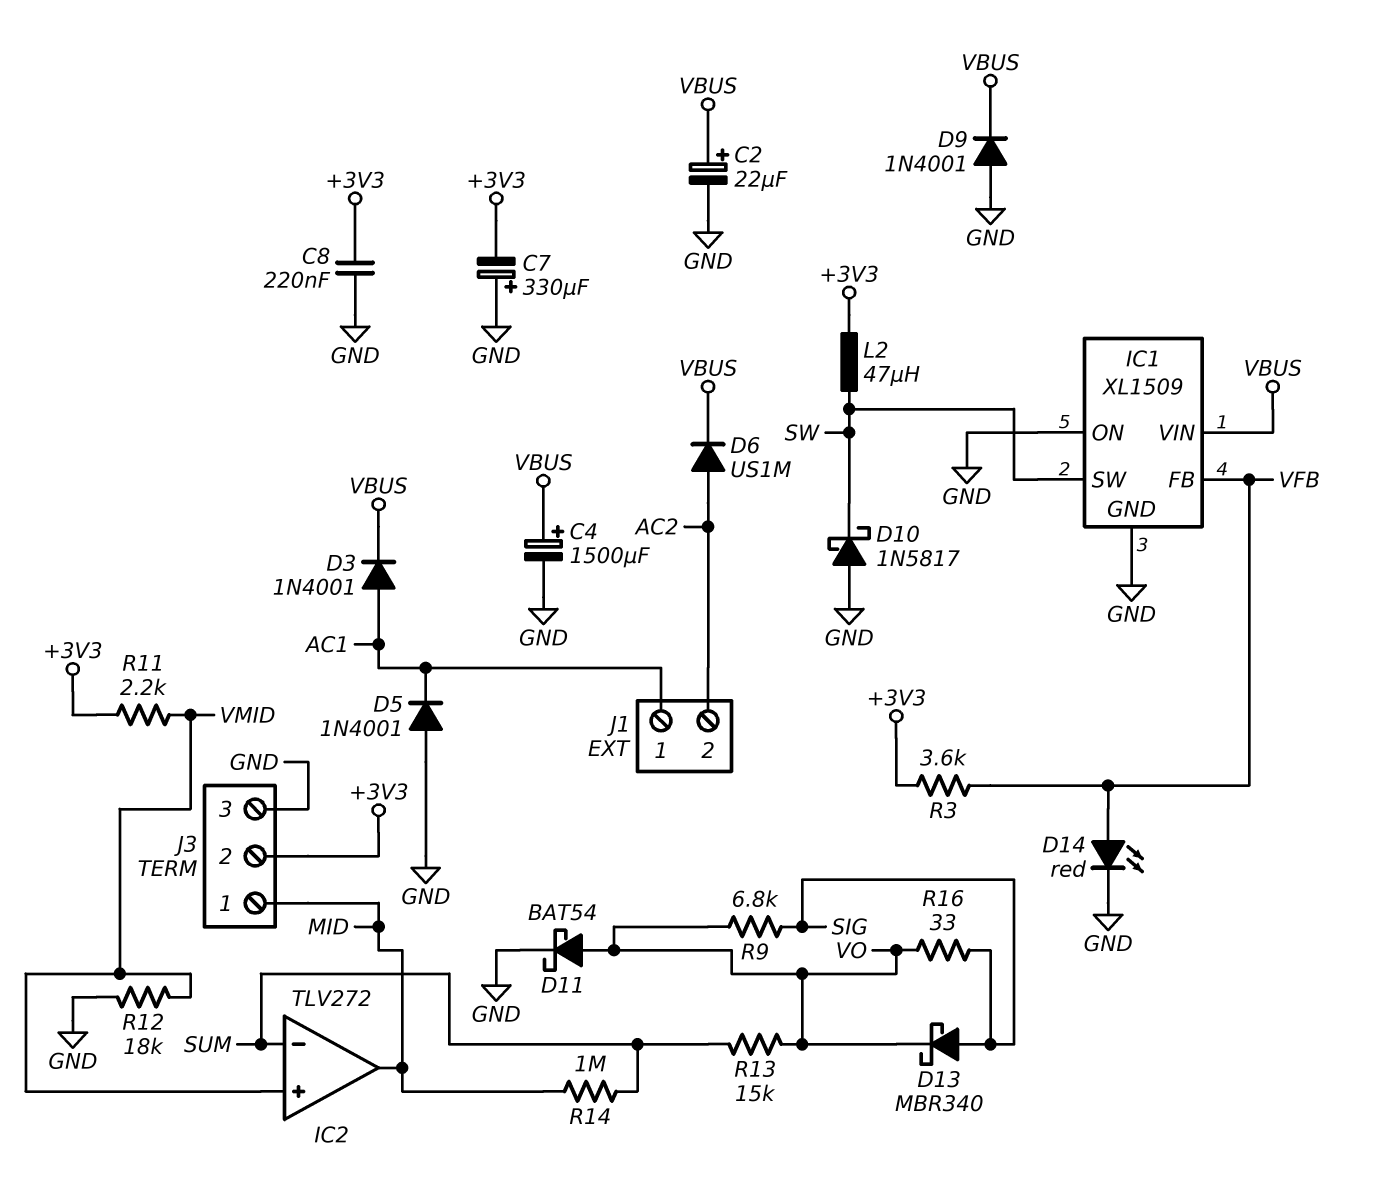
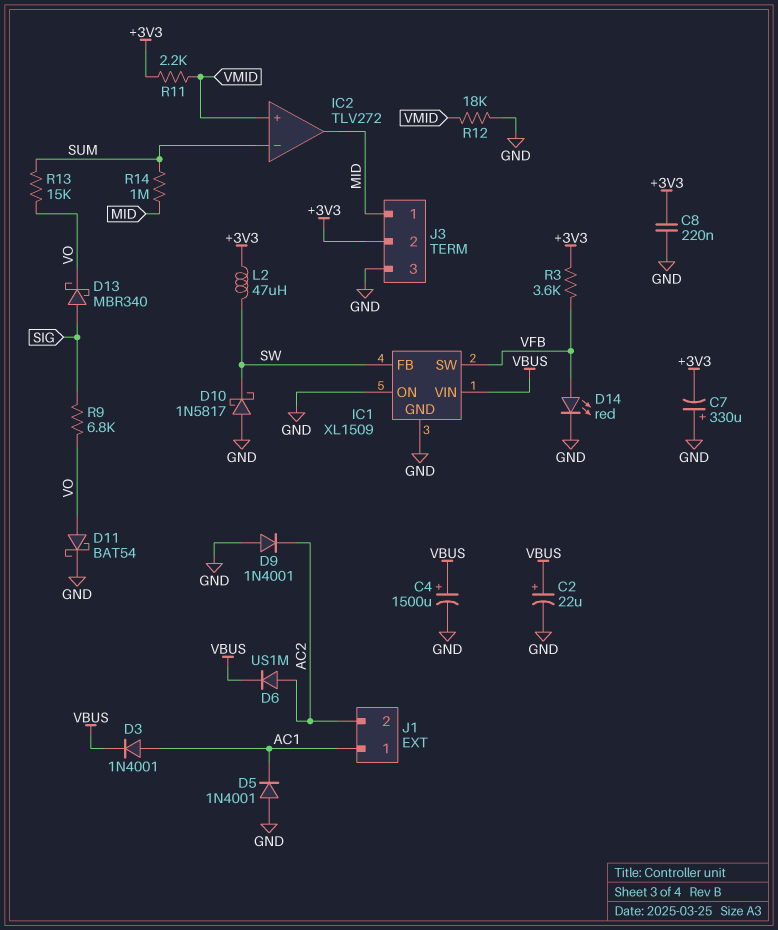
D9: diode 1N4001 (A GND, K VBUS) -> diode 1N4001 (A GND, K AC2)
IC1 pin FB: VFB -> SW
IC1 pin SW: SW -> VFB
R16: 33 (SIG, VO) -> none

